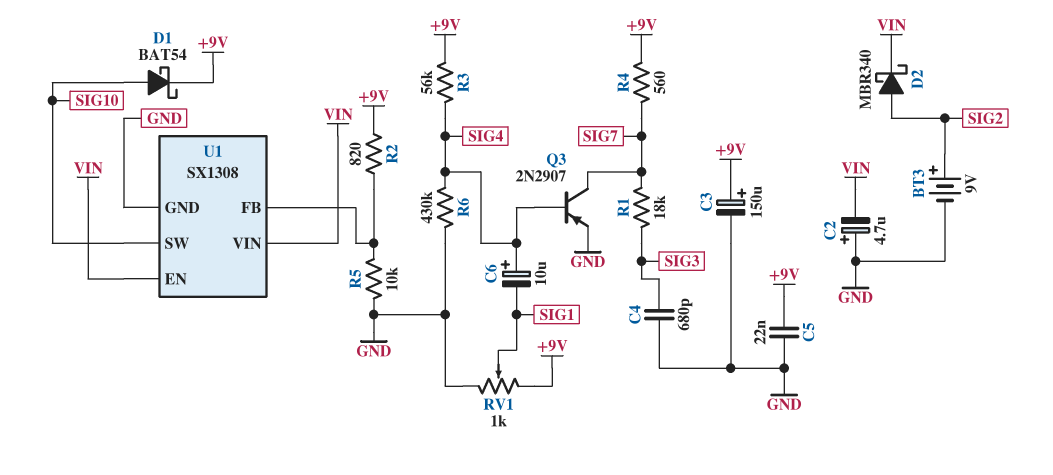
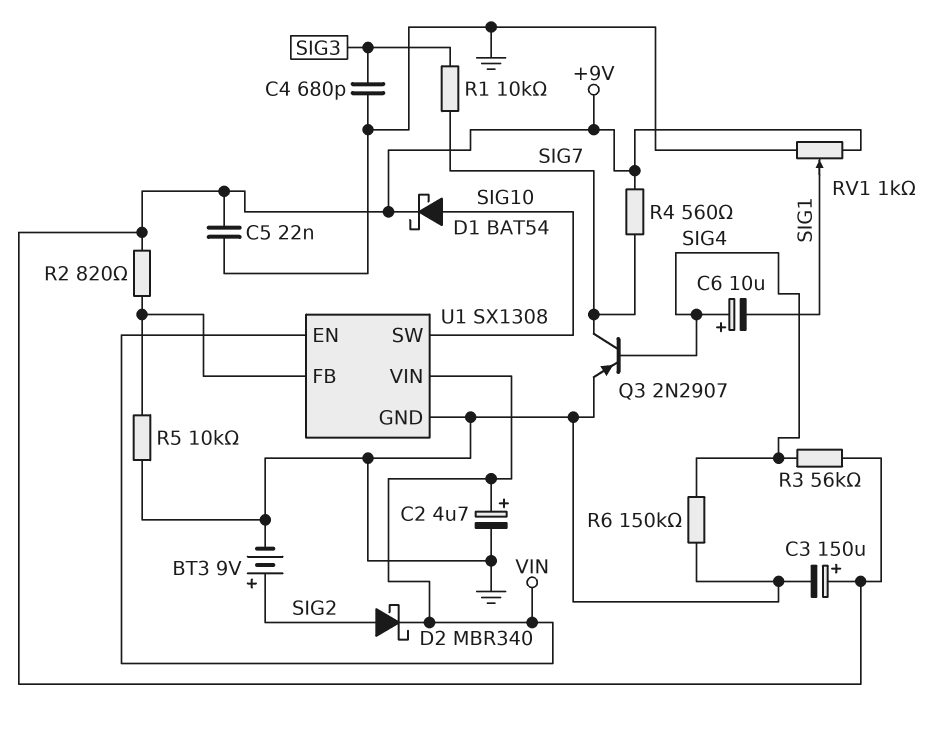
C2: 4.7uF (plus GND, minus VIN) -> 4.7uF (plus VIN, minus GND)
R1: 18k (SIG3, SIG7) -> 10k (SIG3, SIG7)
R6: 430k (GND, SIG4) -> 150k (GND, SIG4)

